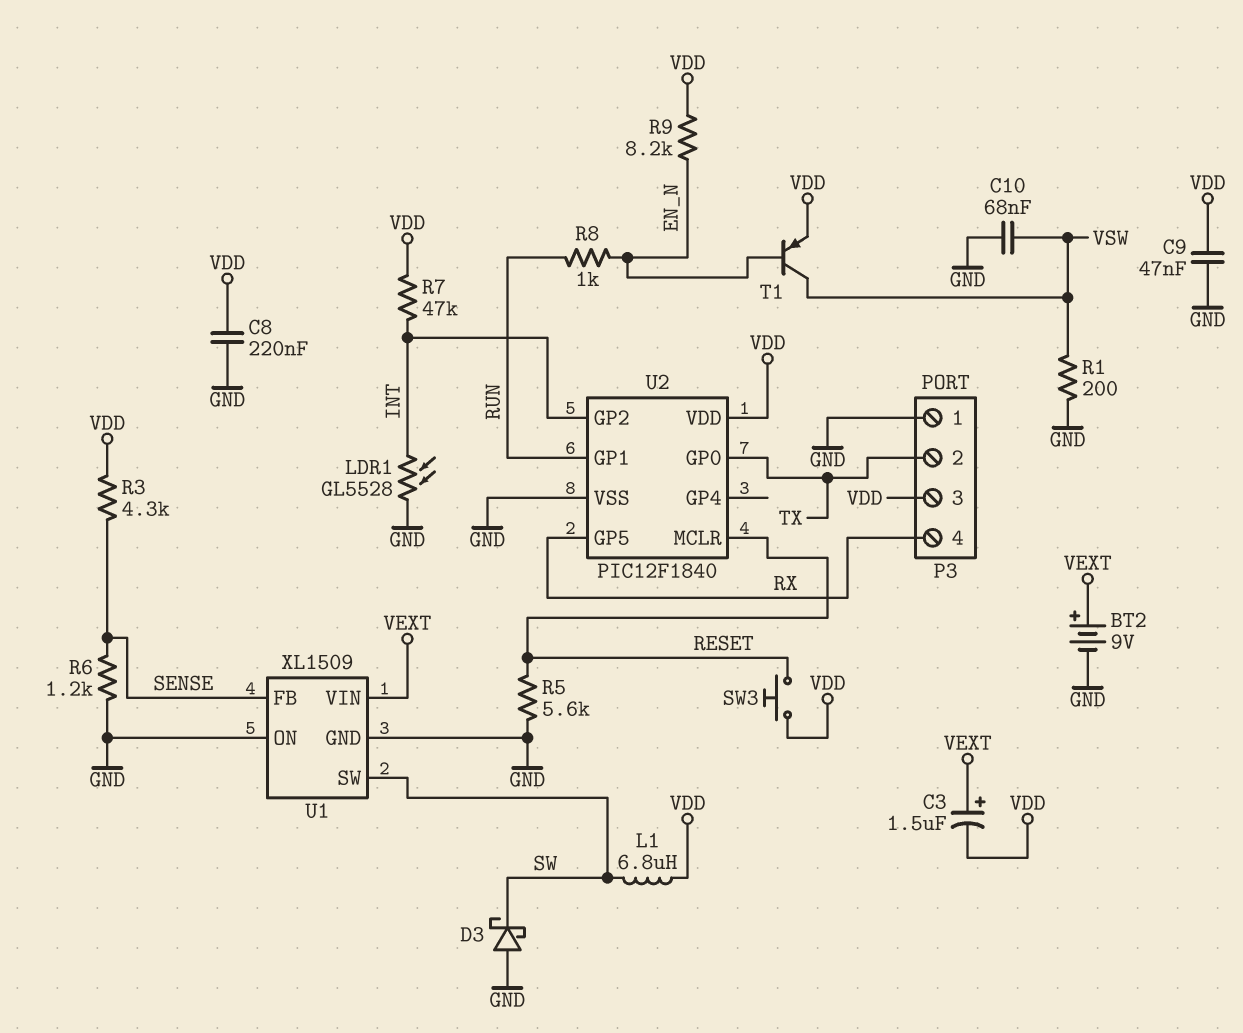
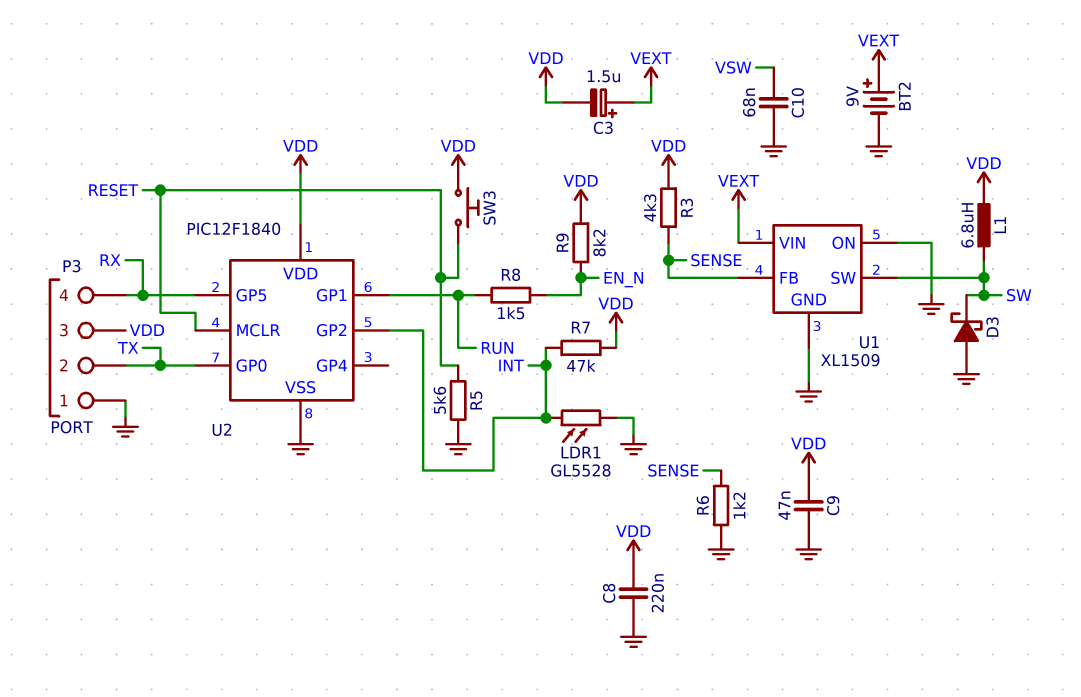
R1: 200 (GND, VSW) -> none
R8: 1k (EN_N, RUN) -> 1.5k (EN_N, RUN)
T1: PNP (B EN_N, C VSW, E VDD) -> none

